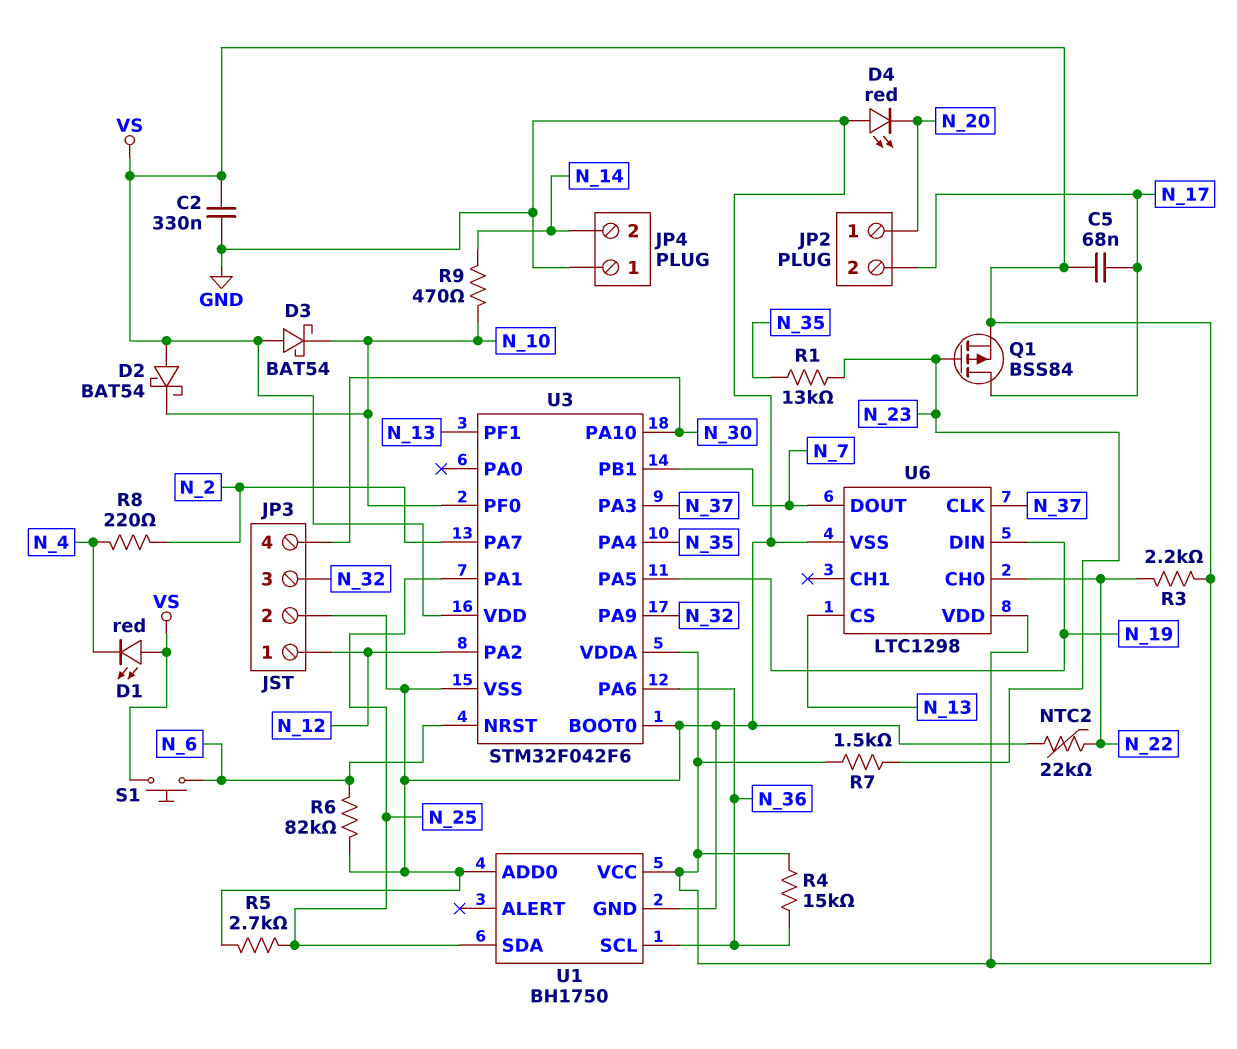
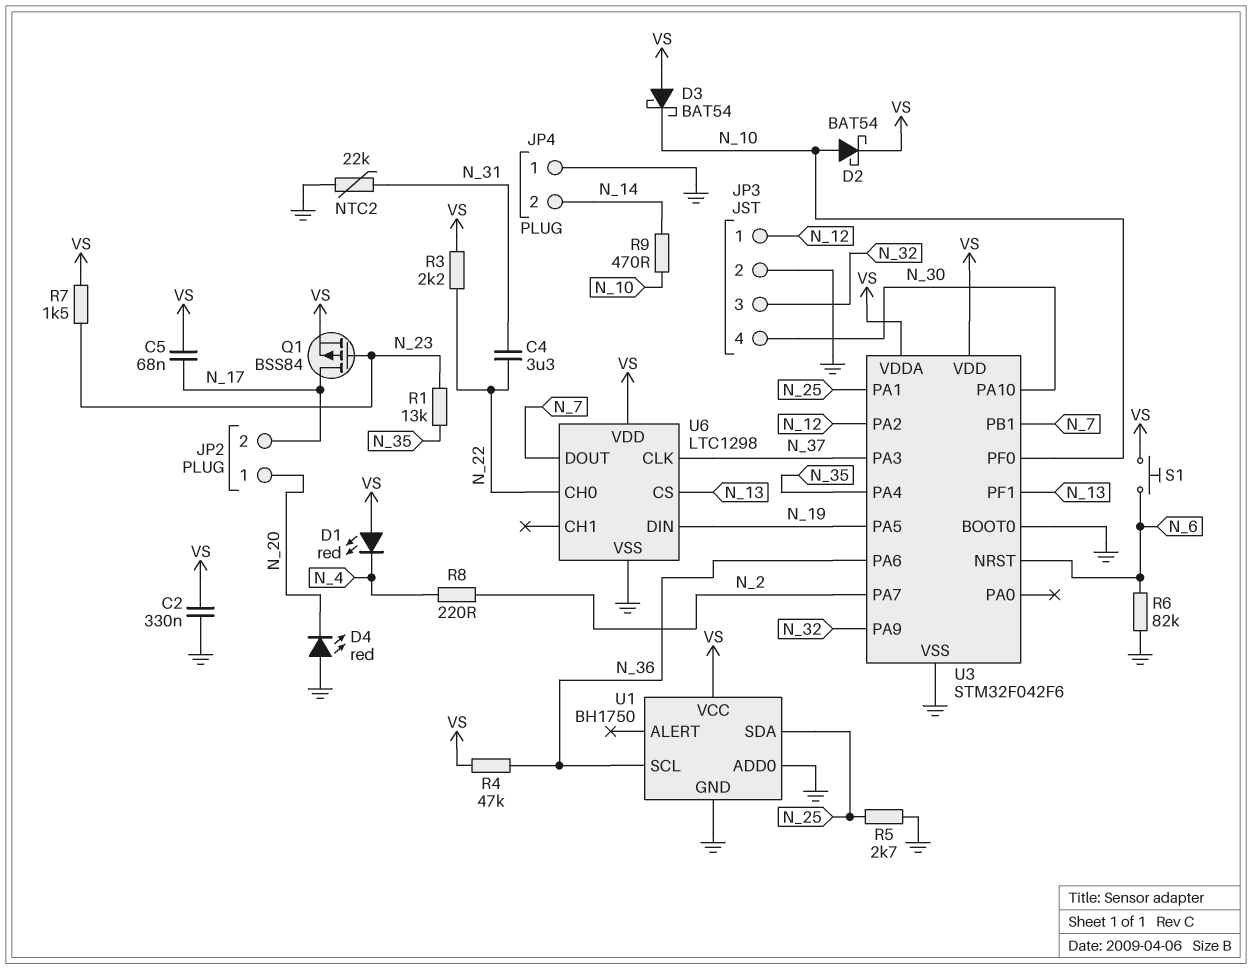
C4: none -> 3.3uF (N_22, N_31)
D2: schottky BAT54 (A VS, K N_10) -> schottky BAT54 (A N_10, K VS)
NTC2: 22k (GND, N_22) -> 22k (GND, N_31)
R4: 15k (N_36, VS) -> 47k (N_36, VS)

